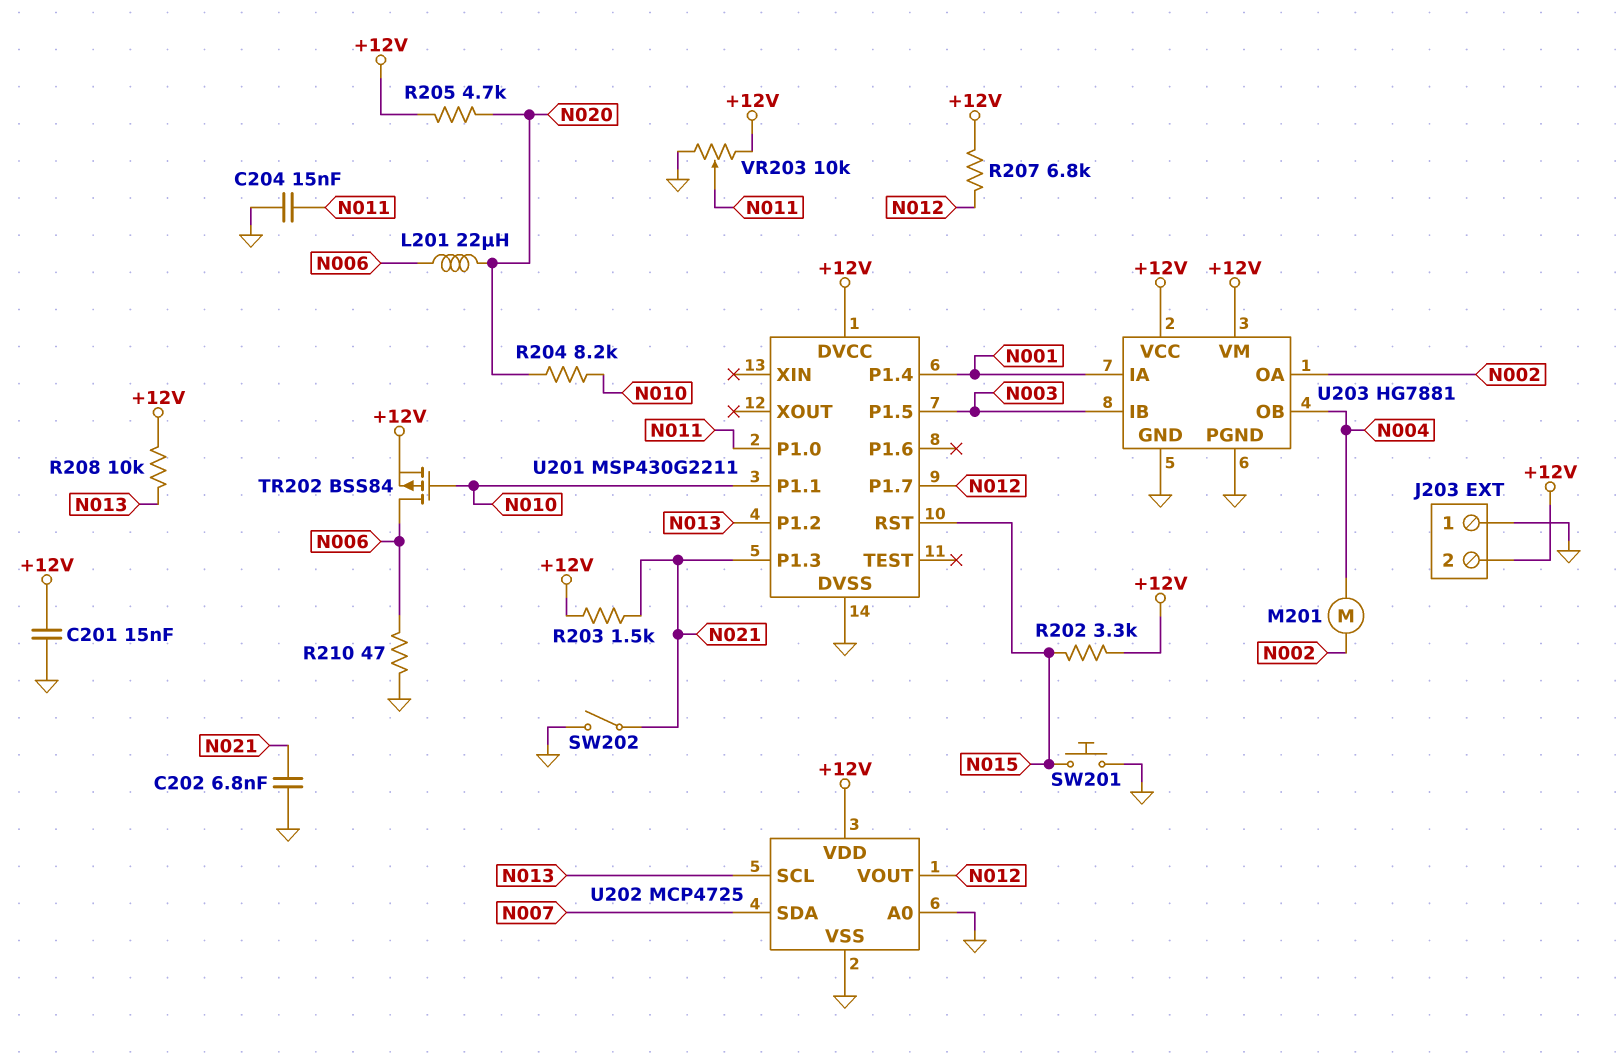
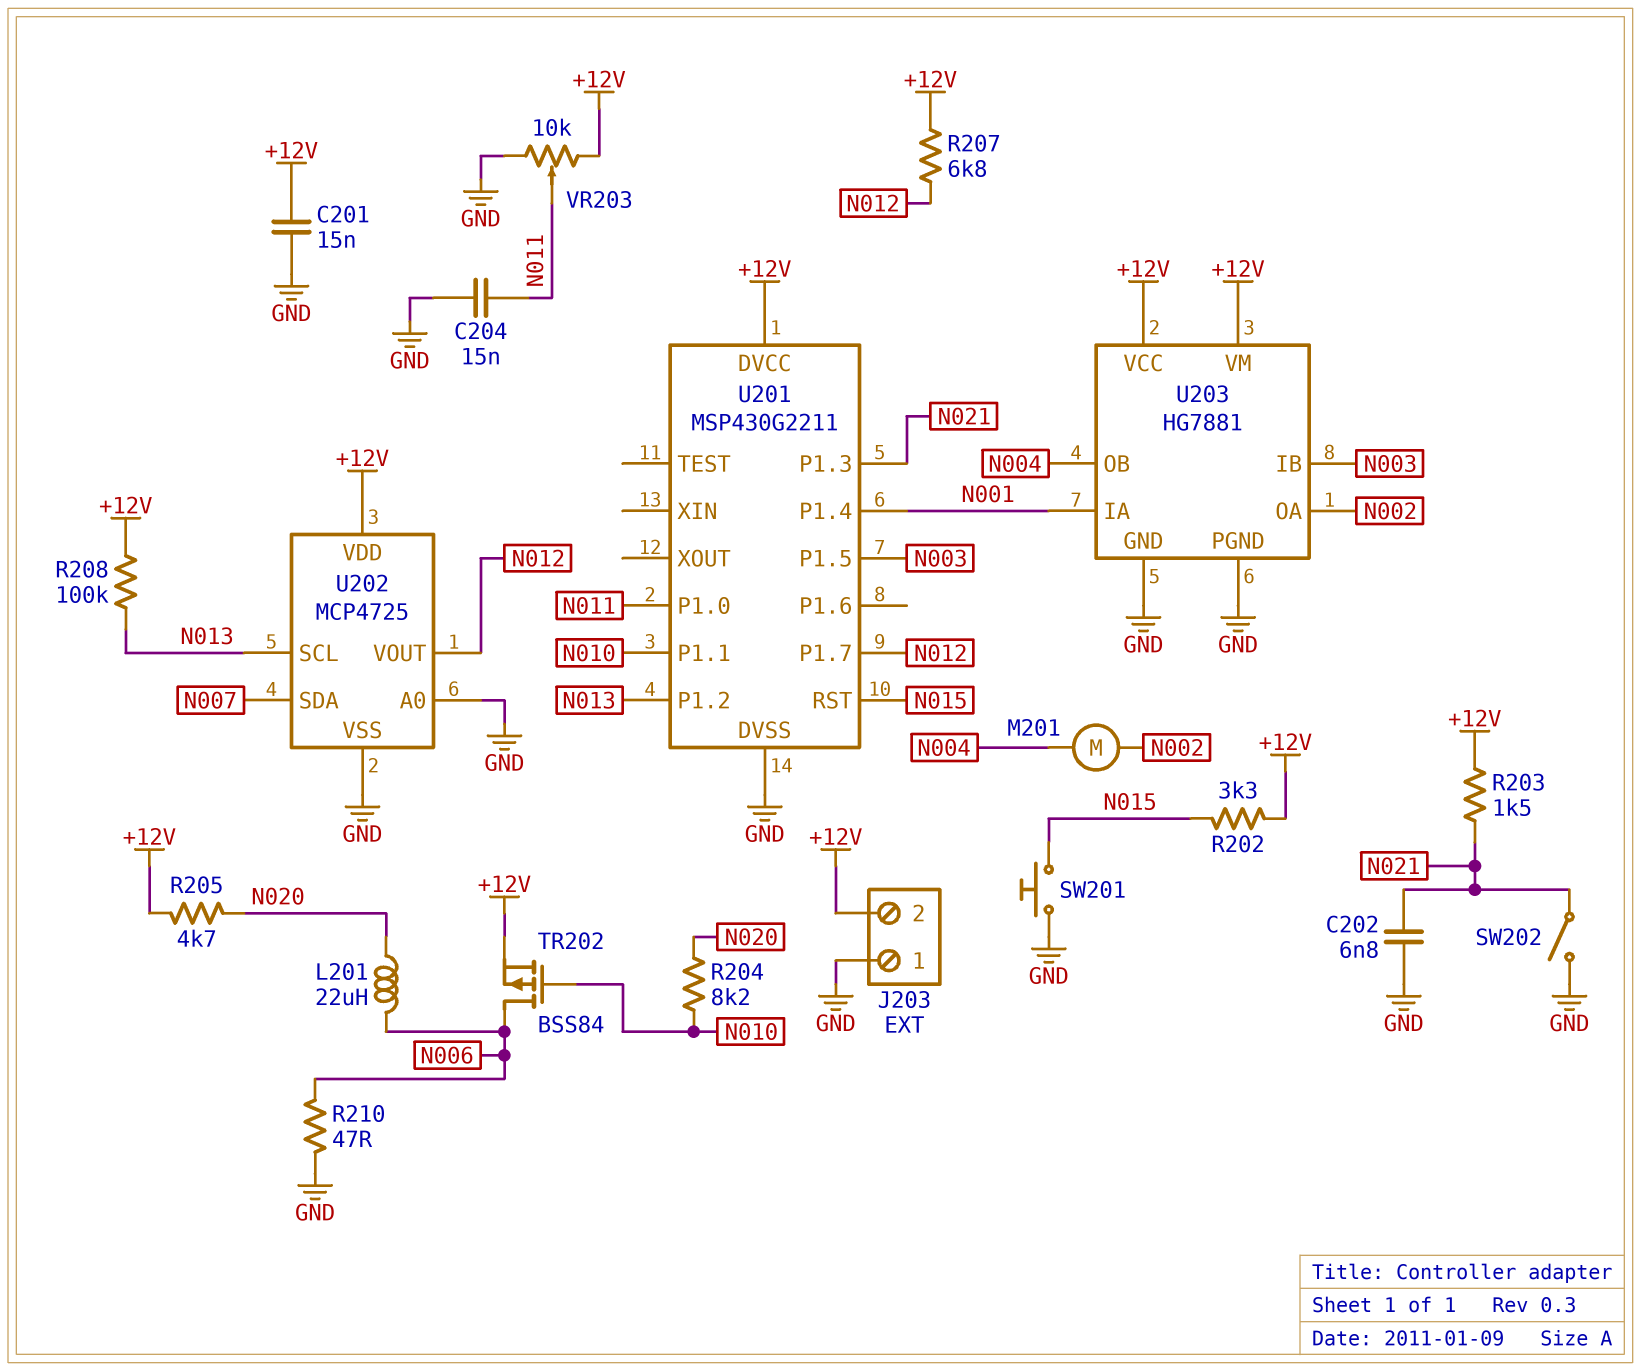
R208: 10k (+12V, N013) -> 100k (+12V, N013)

